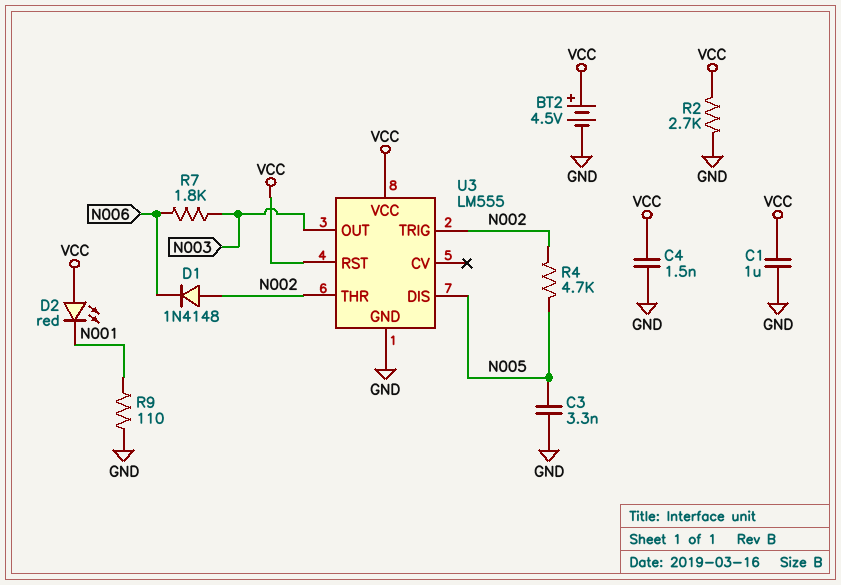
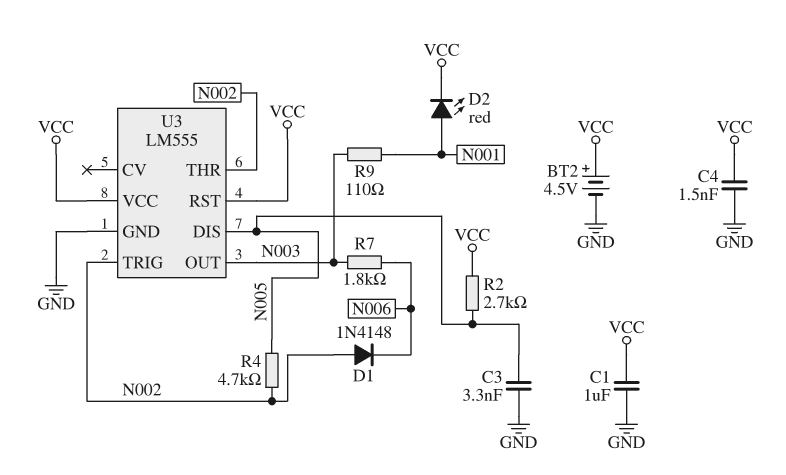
D2: LED red (A VCC, K N001) -> LED red (A N001, K VCC)
R2: 2.7k (GND, VCC) -> 2.7k (N005, VCC)
R9: 110 (GND, N001) -> 110 (N001, N003)

